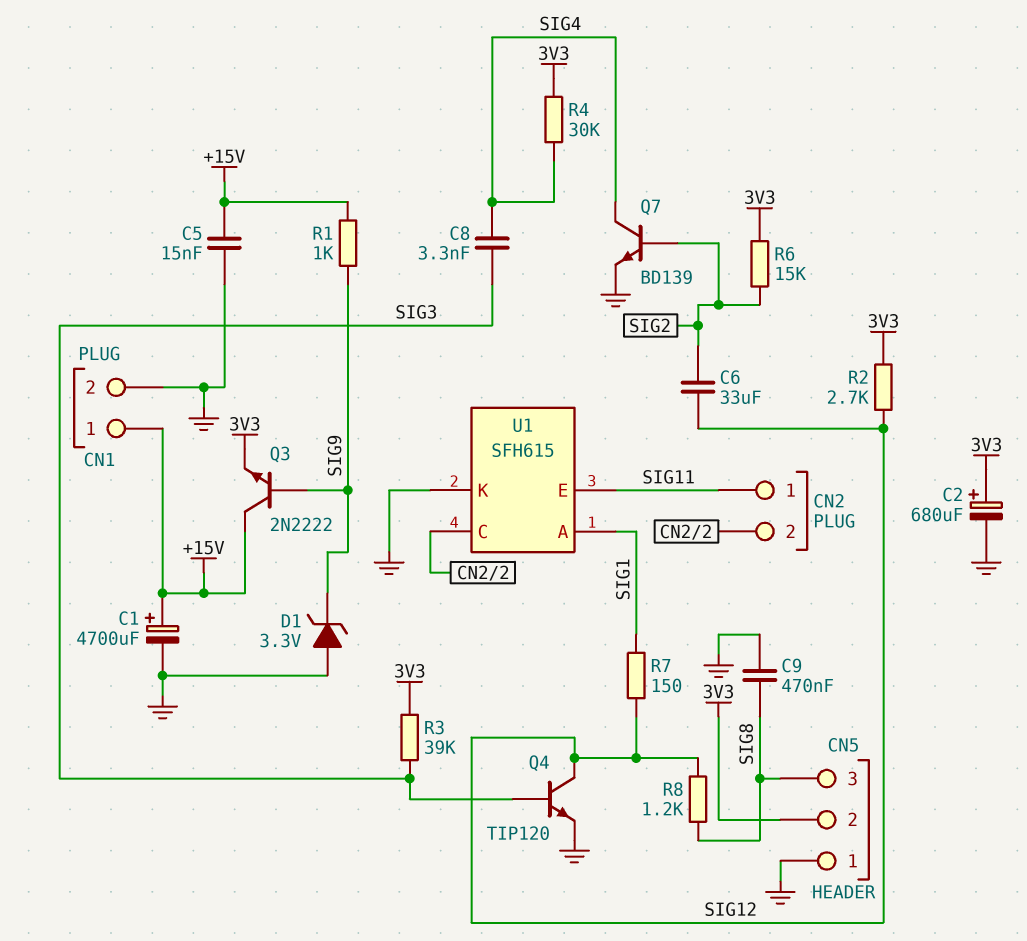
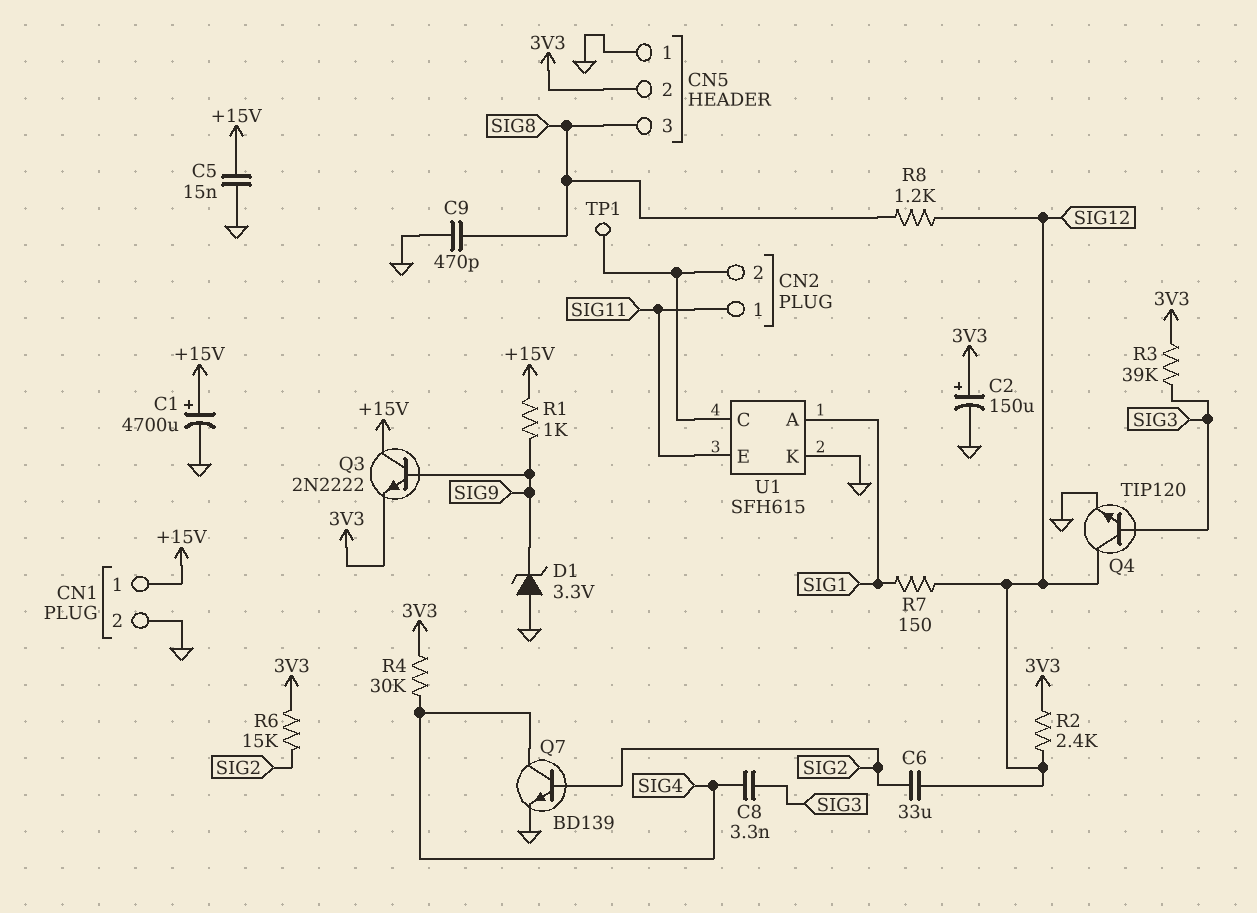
C2: 680uF (plus 3V3, minus GND) -> 150uF (plus 3V3, minus GND)
C9: 470nF (GND, SIG8) -> 470pF (GND, SIG8)
R2: 2.7k (3V3, SIG12) -> 2.4k (3V3, SIG12)
TP1: none -> test point (CN2/2)

